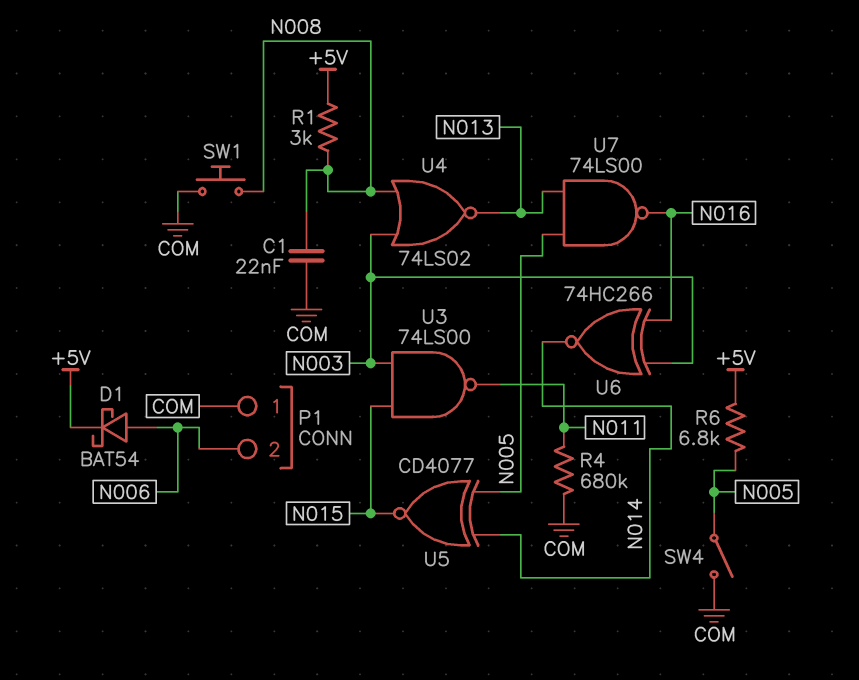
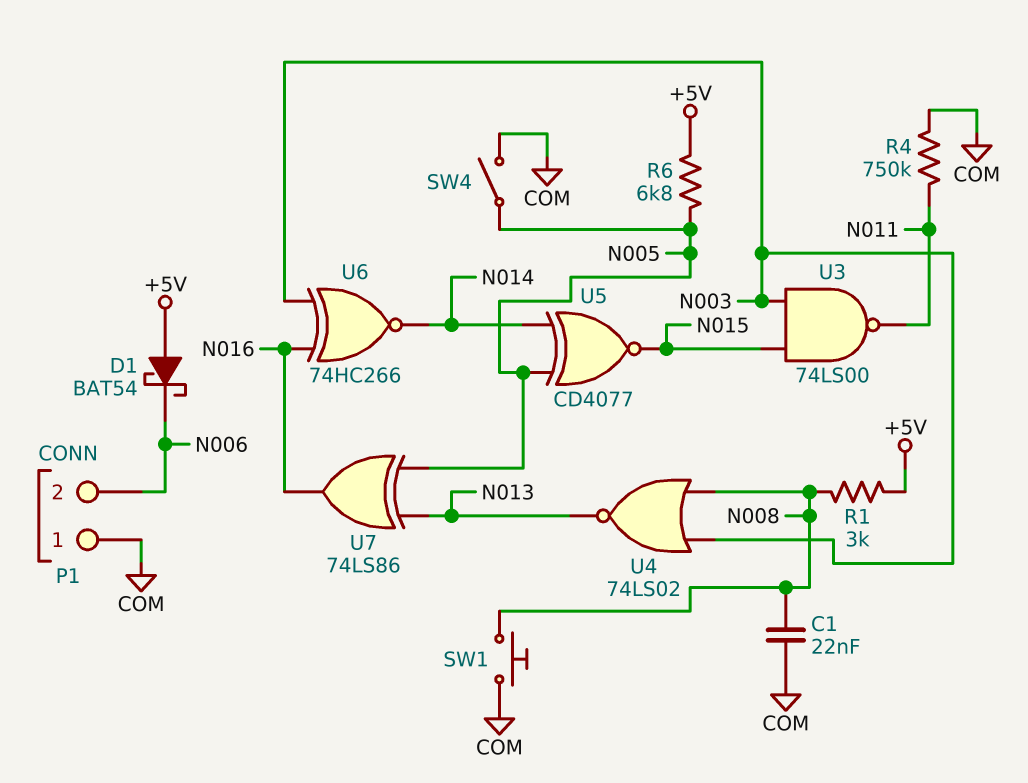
D1: schottky BAT54 (A N006, K +5V) -> schottky BAT54 (A +5V, K N006)
R4: 680k (COM, N011) -> 750k (COM, N011)
U7: NAND 74LS00 (in N005, in N013, out N016) -> XOR 74LS86 (in N005, in N013, out N016)

